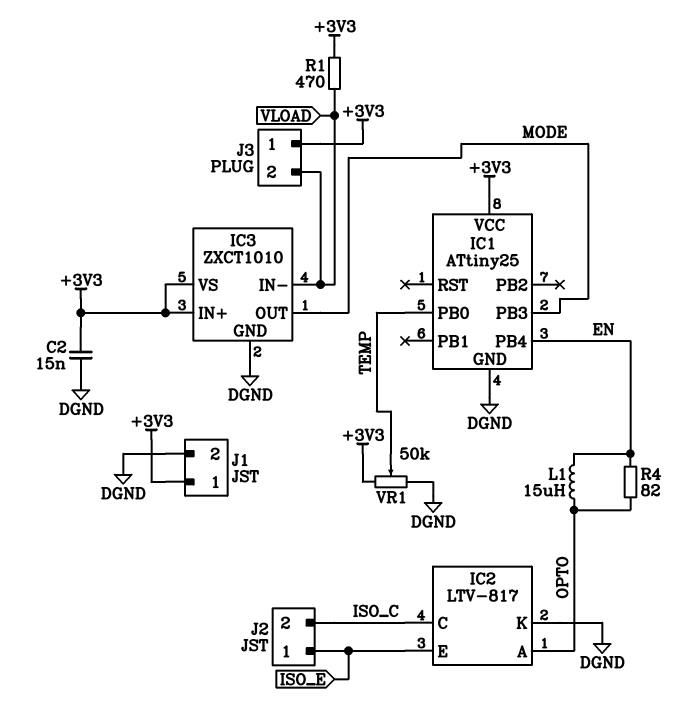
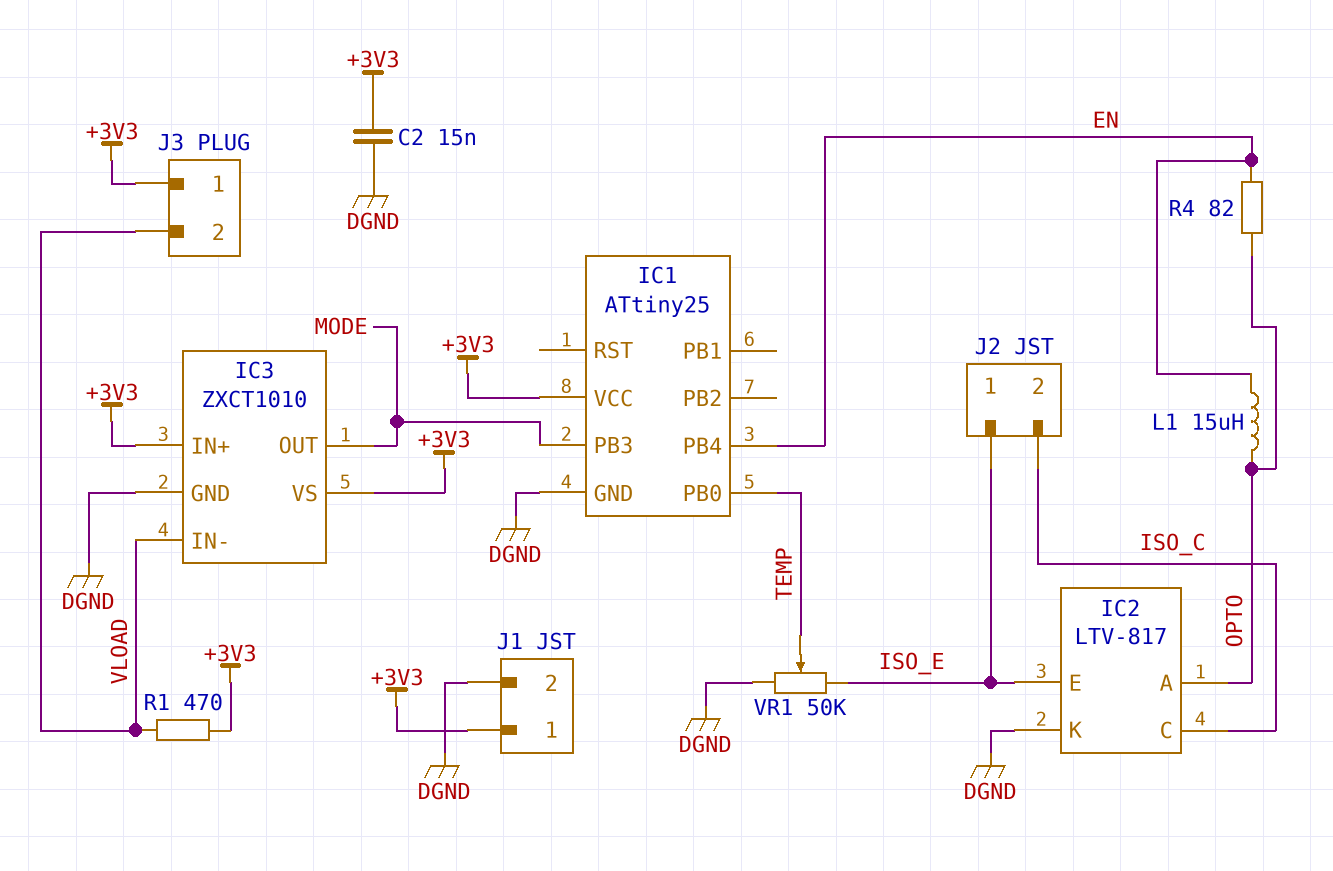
VR1: 50k (+3V3, DGND, wiper TEMP) -> 50k (DGND, ISO_E, wiper TEMP)

